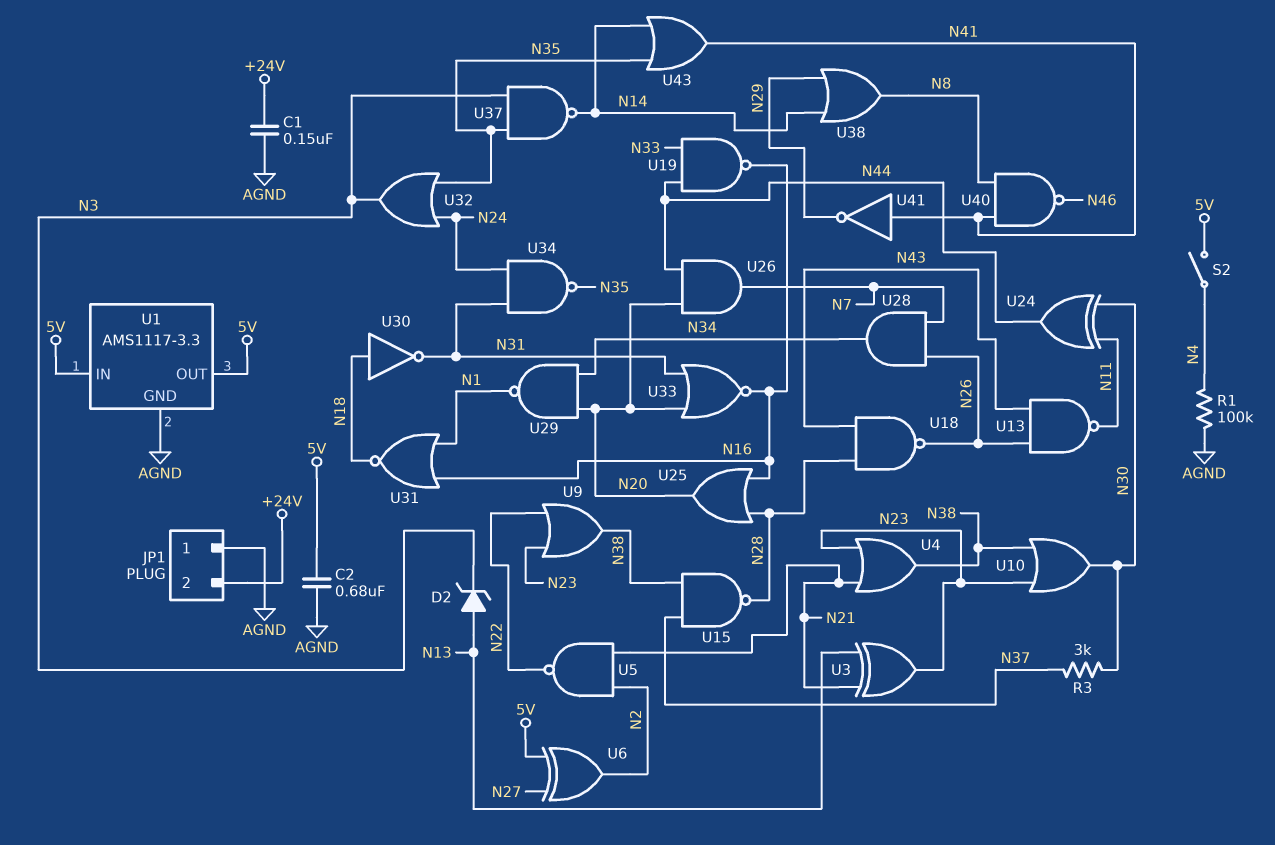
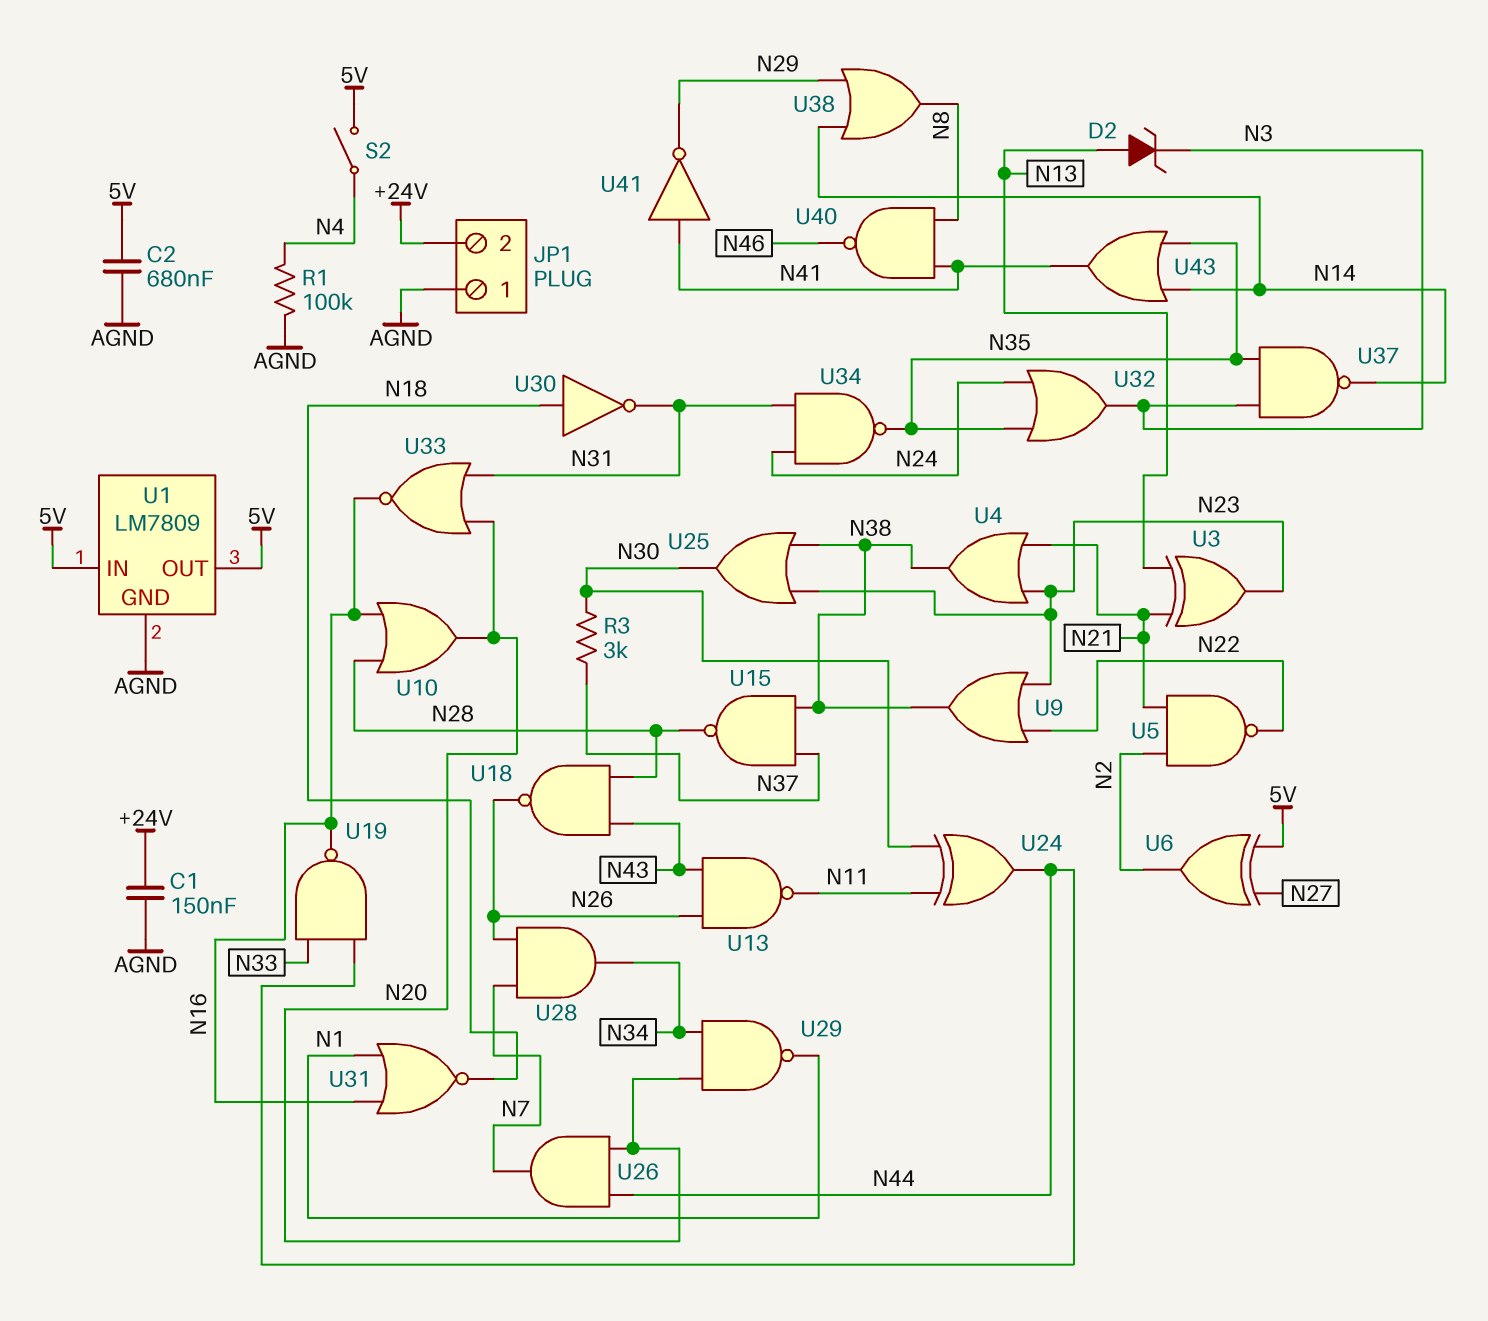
U1: AMS1117-3.3 -> LM7809
U10: OR (in N23, in N38, out N30) -> OR (in N16, in N28, out N20)
U25: OR (in N16, in N28, out N20) -> OR (in N23, in N38, out N30)

